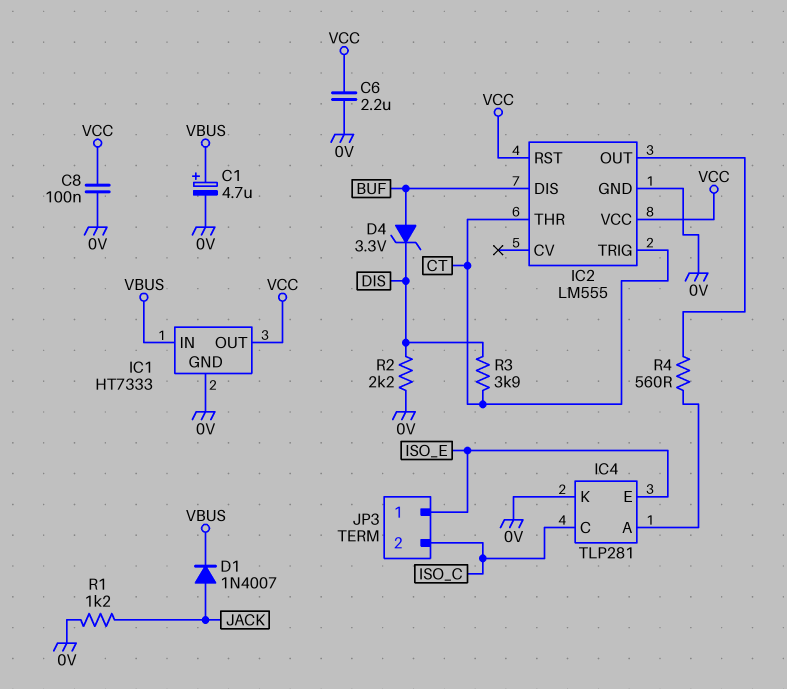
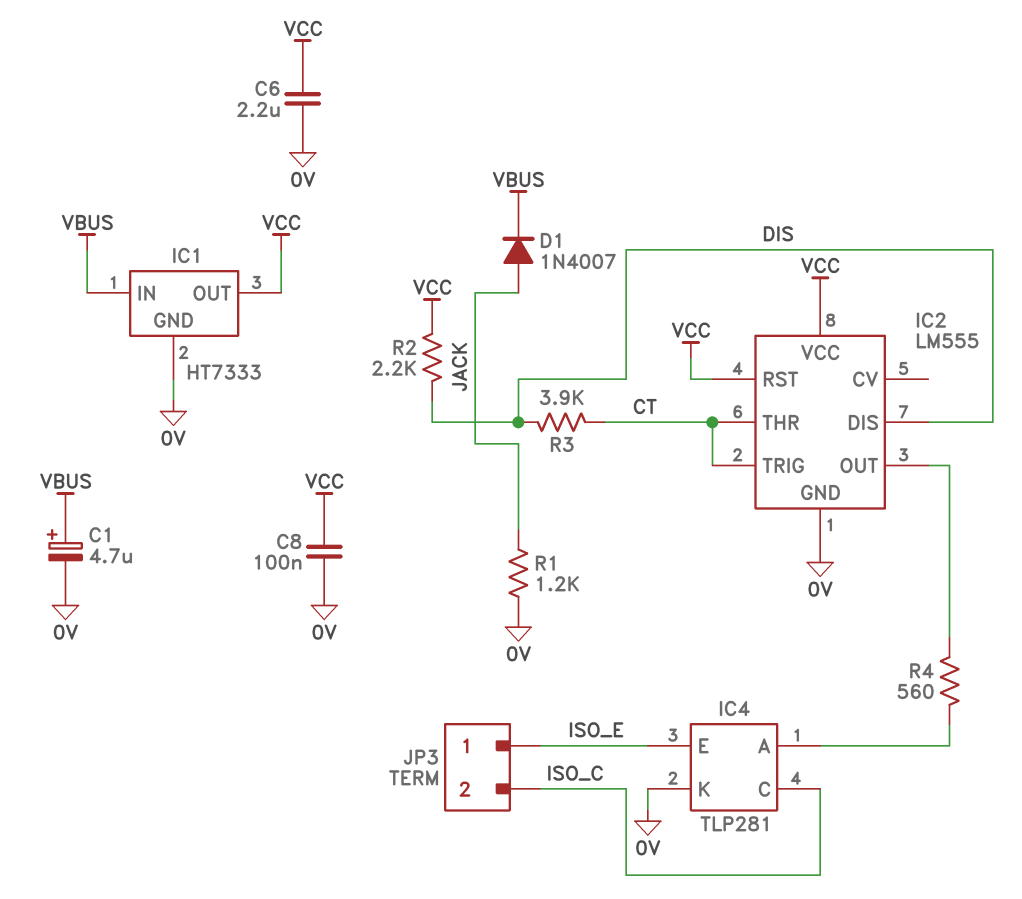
D4: zener 3.3V (A BUF, K DIS) -> none
IC2 pin DIS: BUF -> DIS
R2: 2.2k (0V, DIS) -> 2.2k (DIS, VCC)

